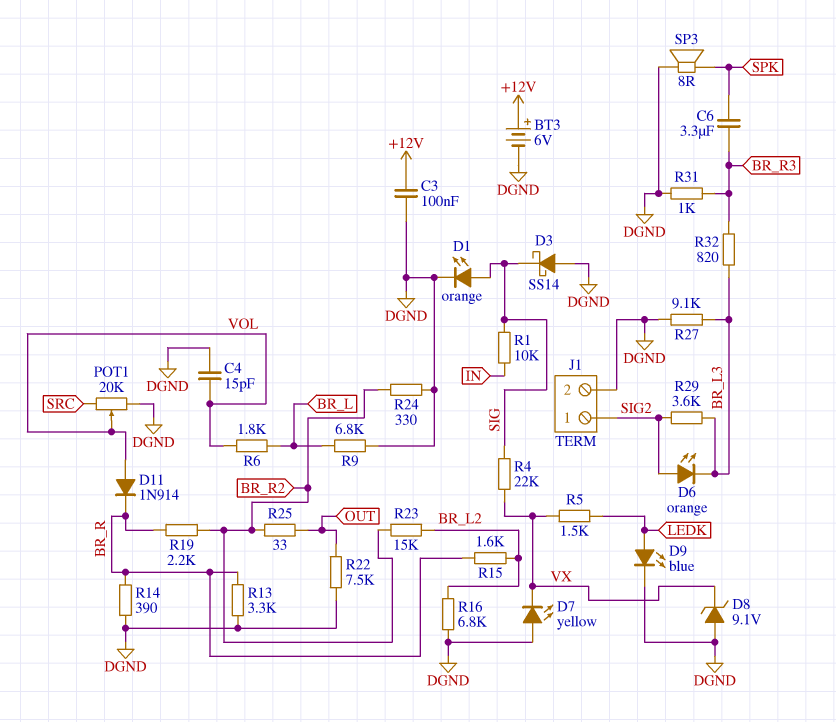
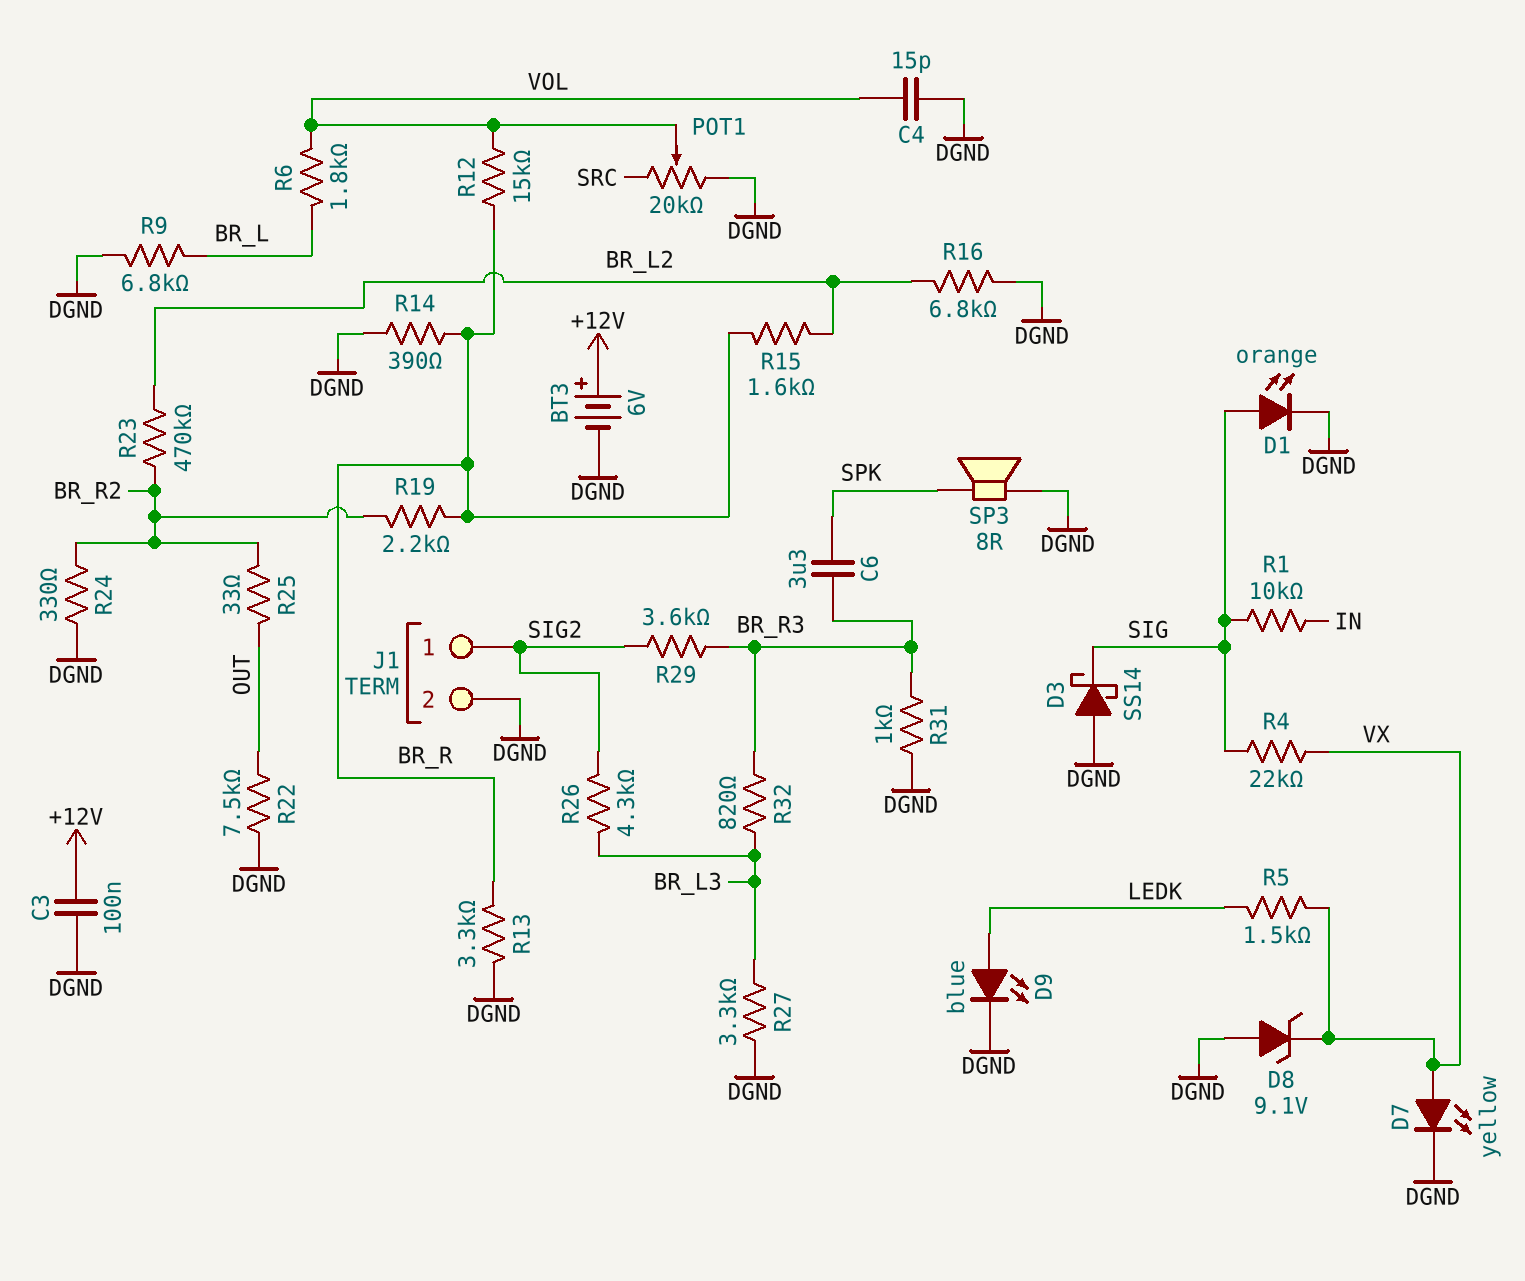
D6: LED orange (A SIG2, K BR_L3) -> none
D7: LED yellow (A DGND, K VX) -> LED yellow (A VX, K DGND)
D11: diode 1N914 (A VOL, K BR_R) -> none
R12: none -> 15k (BR_R, VOL)
R23: 15k (BR_L2, BR_R2) -> 470k (BR_L2, BR_R2)
R26: none -> 4.3k (BR_L3, SIG2)
R27: 9.1k (BR_L3, DGND) -> 3.3k (BR_L3, DGND)
R29: 3.6k (BR_L3, SIG2) -> 3.6k (BR_R3, SIG2)

